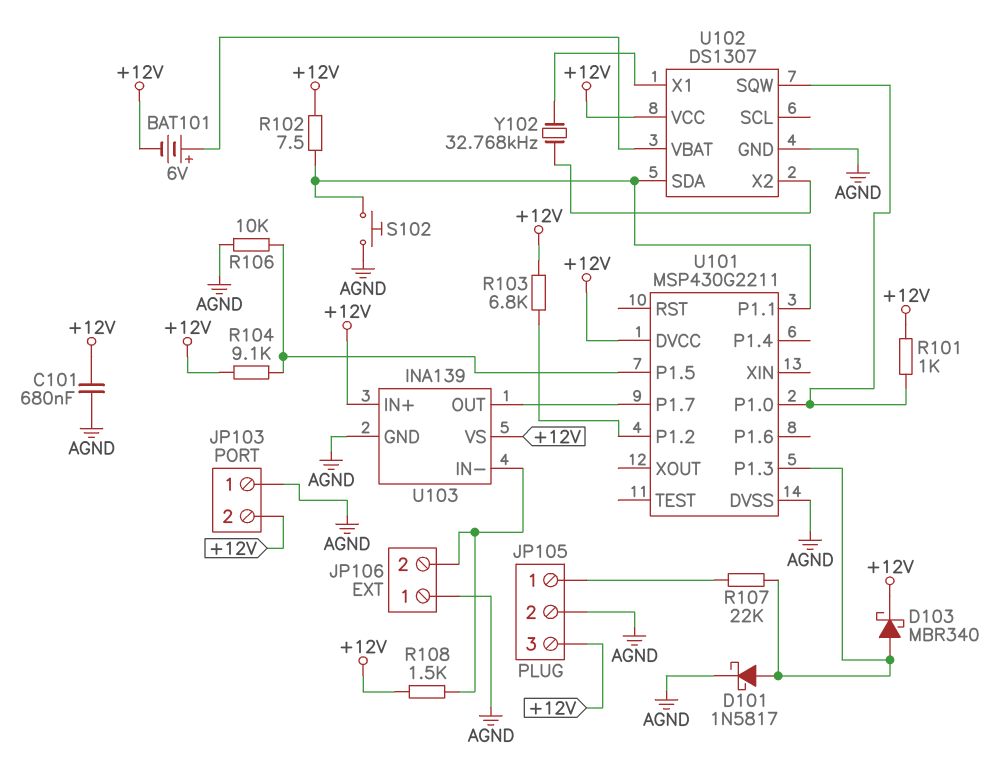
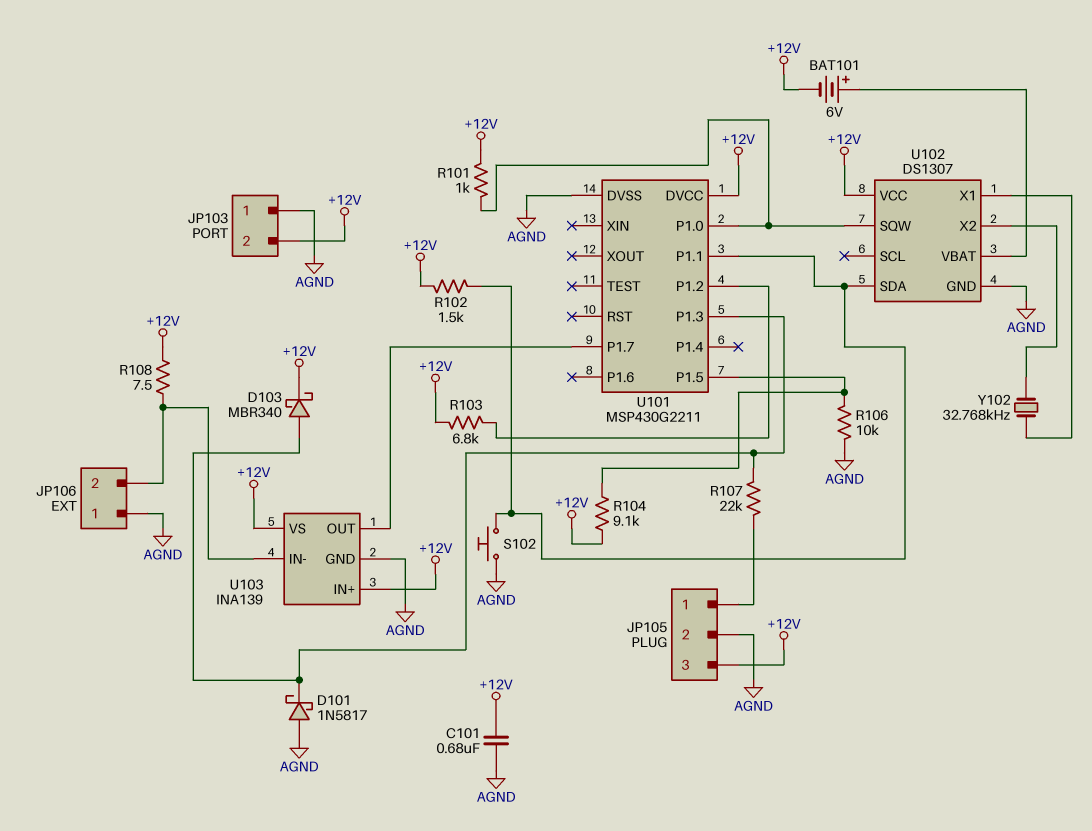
D101: schottky 1N5817 (A U101/P1.3, K AGND) -> schottky 1N5817 (A AGND, K U101/P1.3)
R102: 7.5 (+12V, U101/P1.1) -> 1.5k (+12V, U101/P1.1)
R108: 1.5k (+12V, JP106/2) -> 7.5 (+12V, JP106/2)

